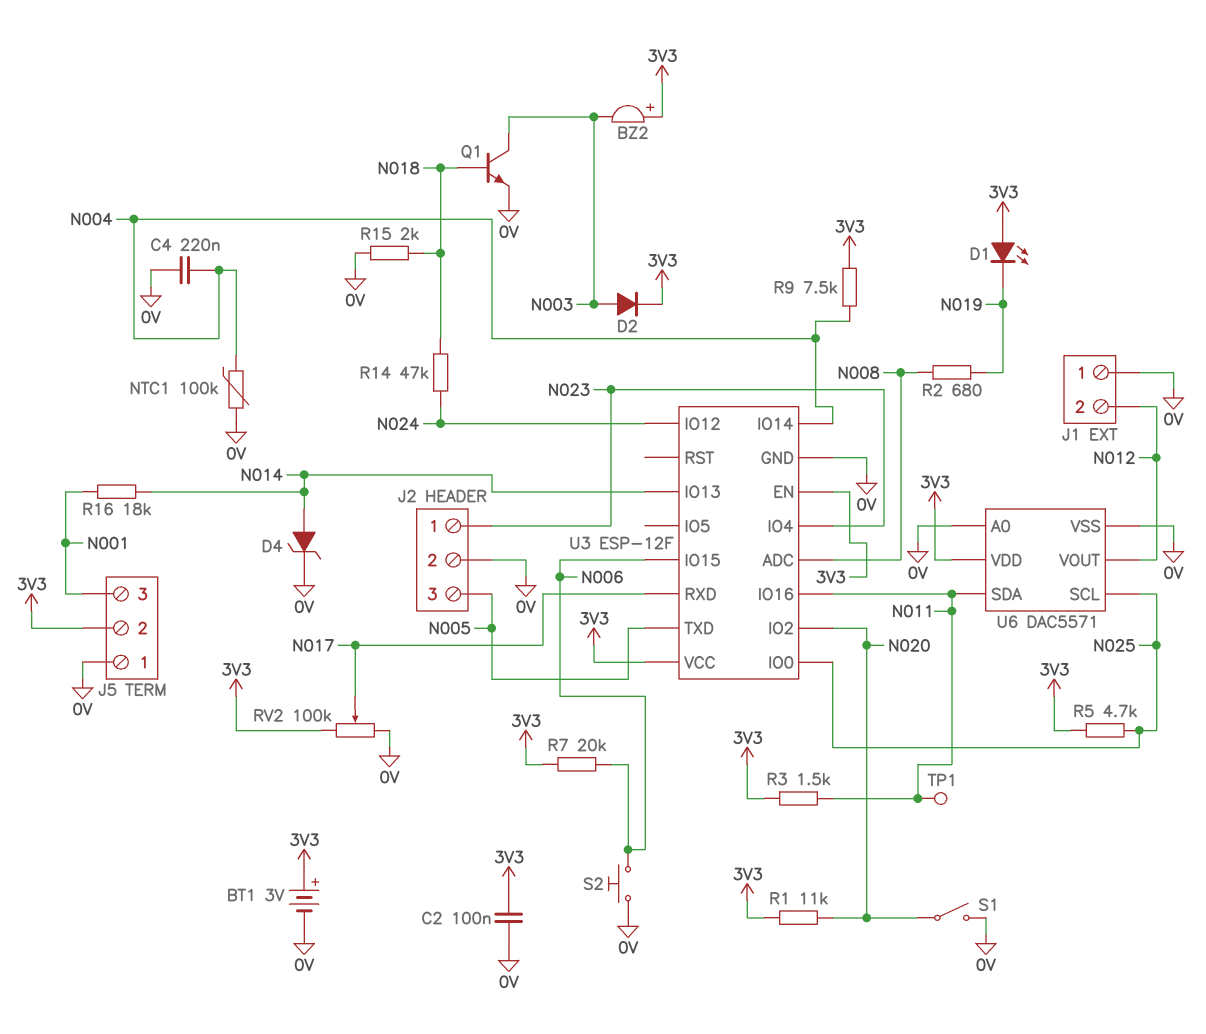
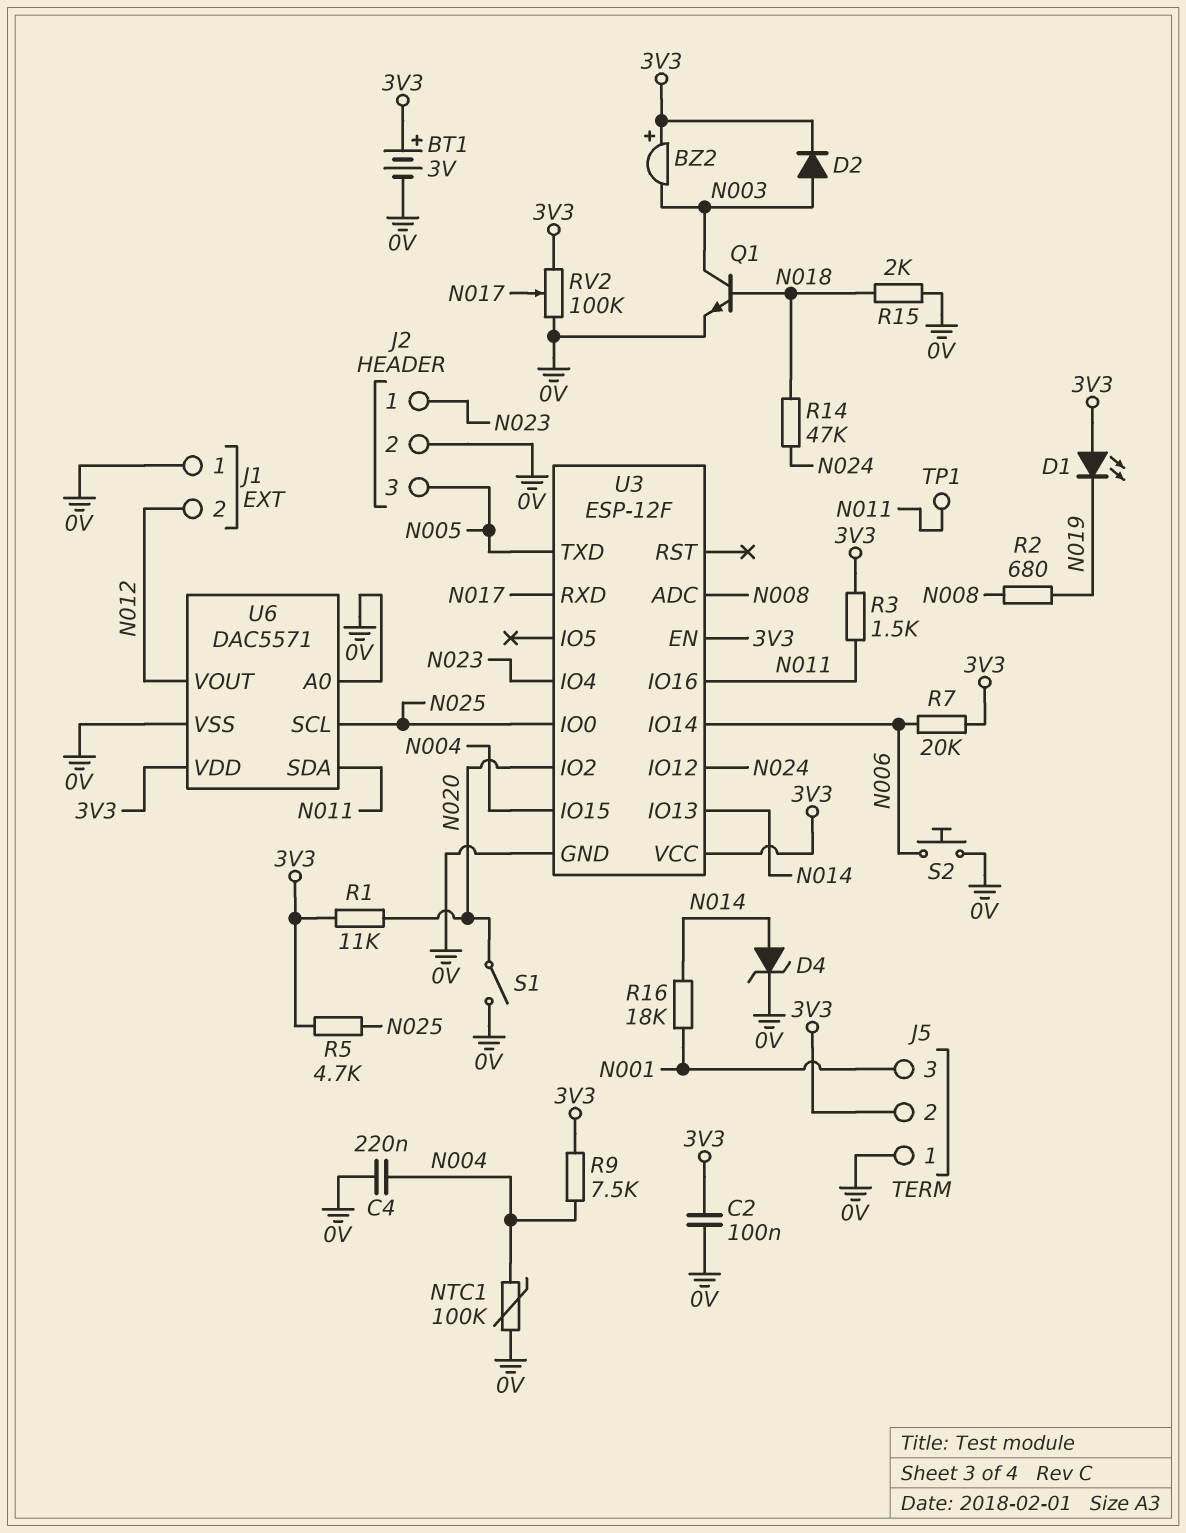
U3 pin IO14: N004 -> N006
U3 pin IO15: N006 -> N004

